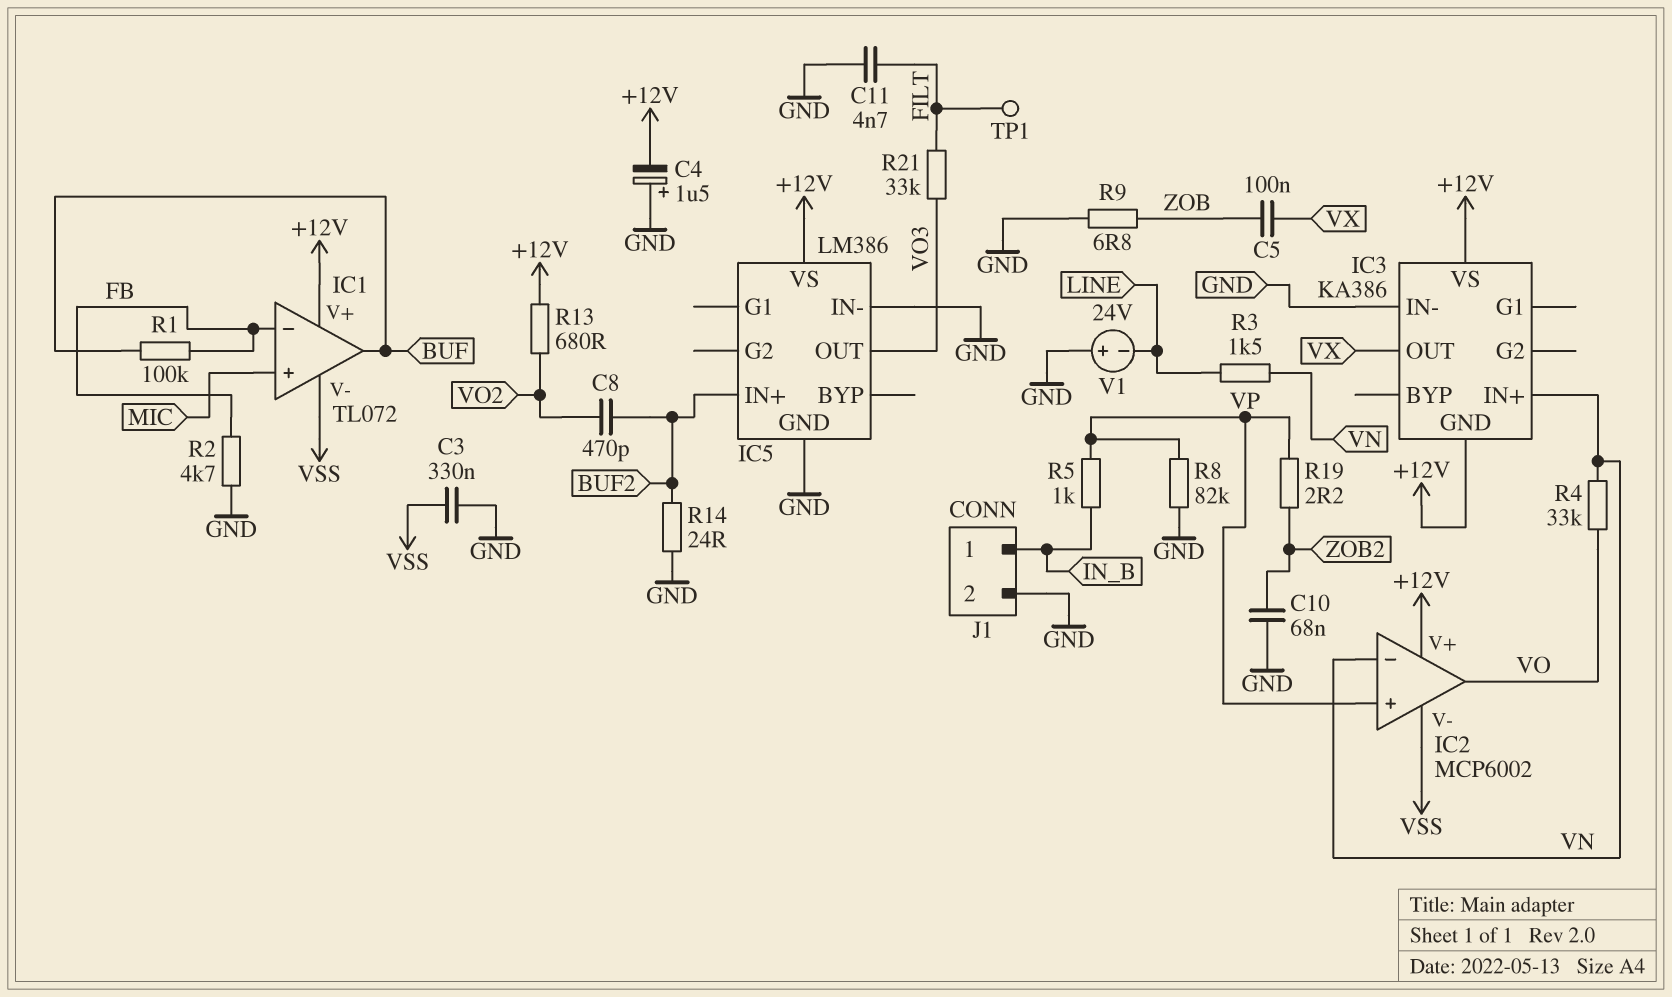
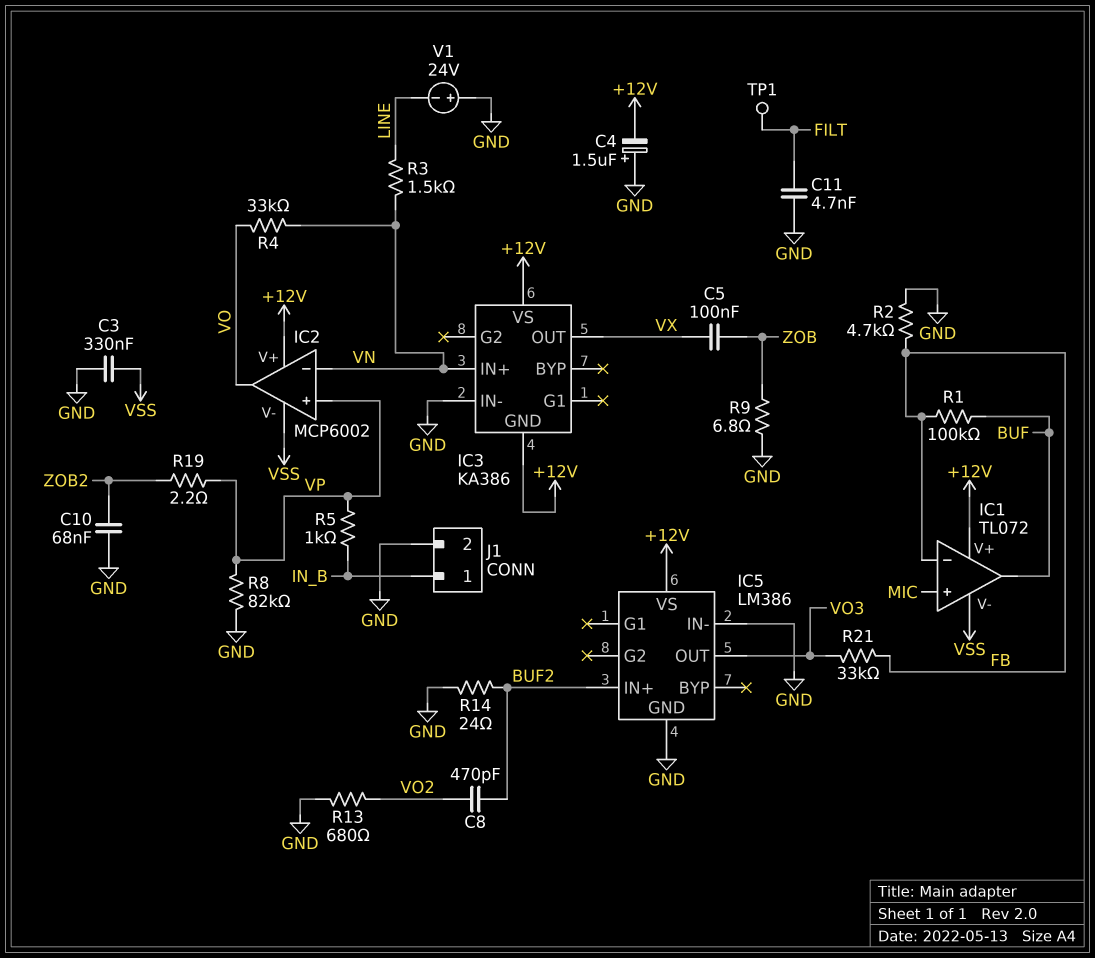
R13: 680 (+12V, VO2) -> 680 (GND, VO2)
R21: 33k (FILT, VO3) -> 33k (FB, VO3)

